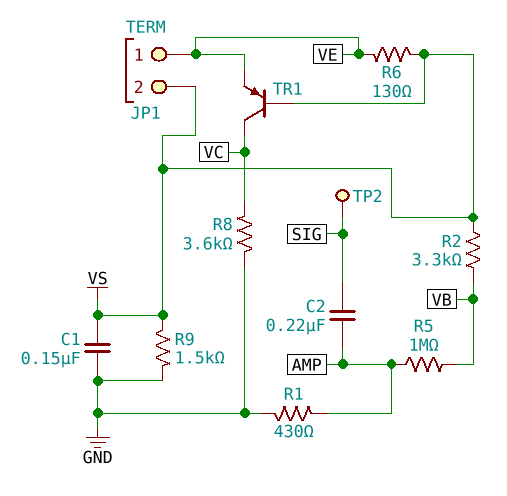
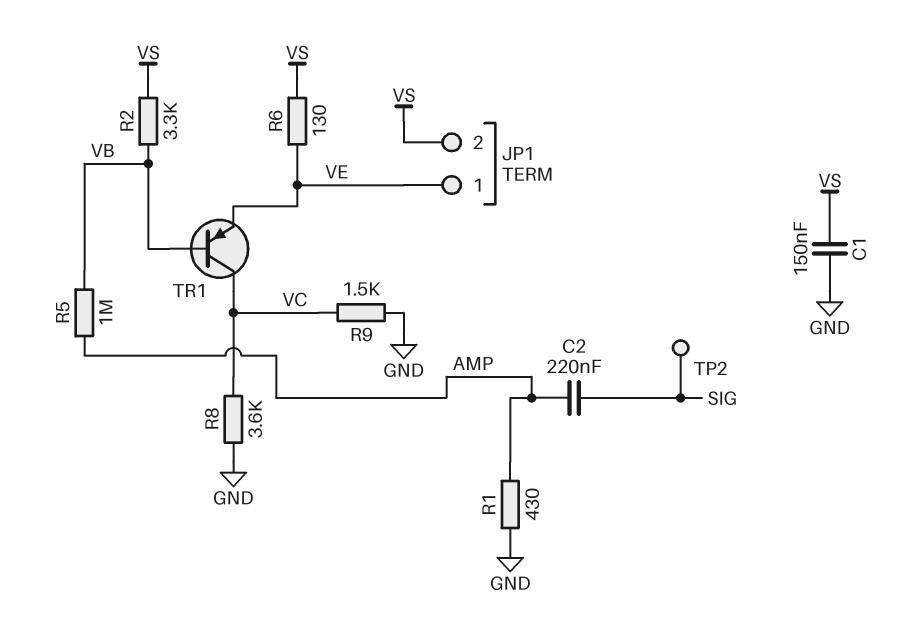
R9: 1.5k (GND, VS) -> 1.5k (GND, VC)
TR1: PNP (B VS, C VC, E VE) -> PNP (B VB, C VC, E VE)

